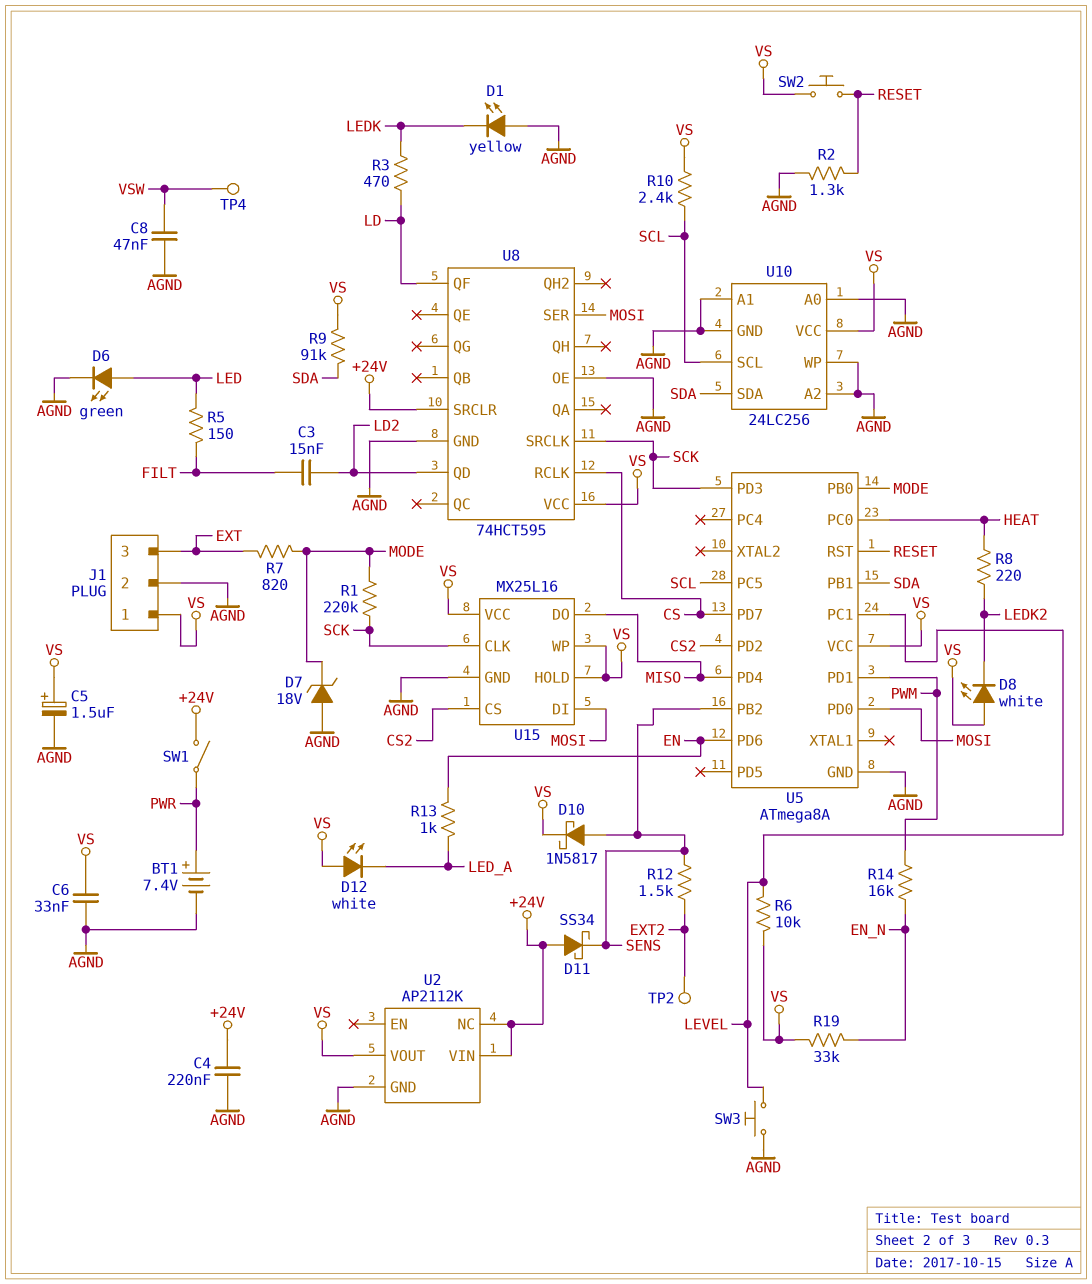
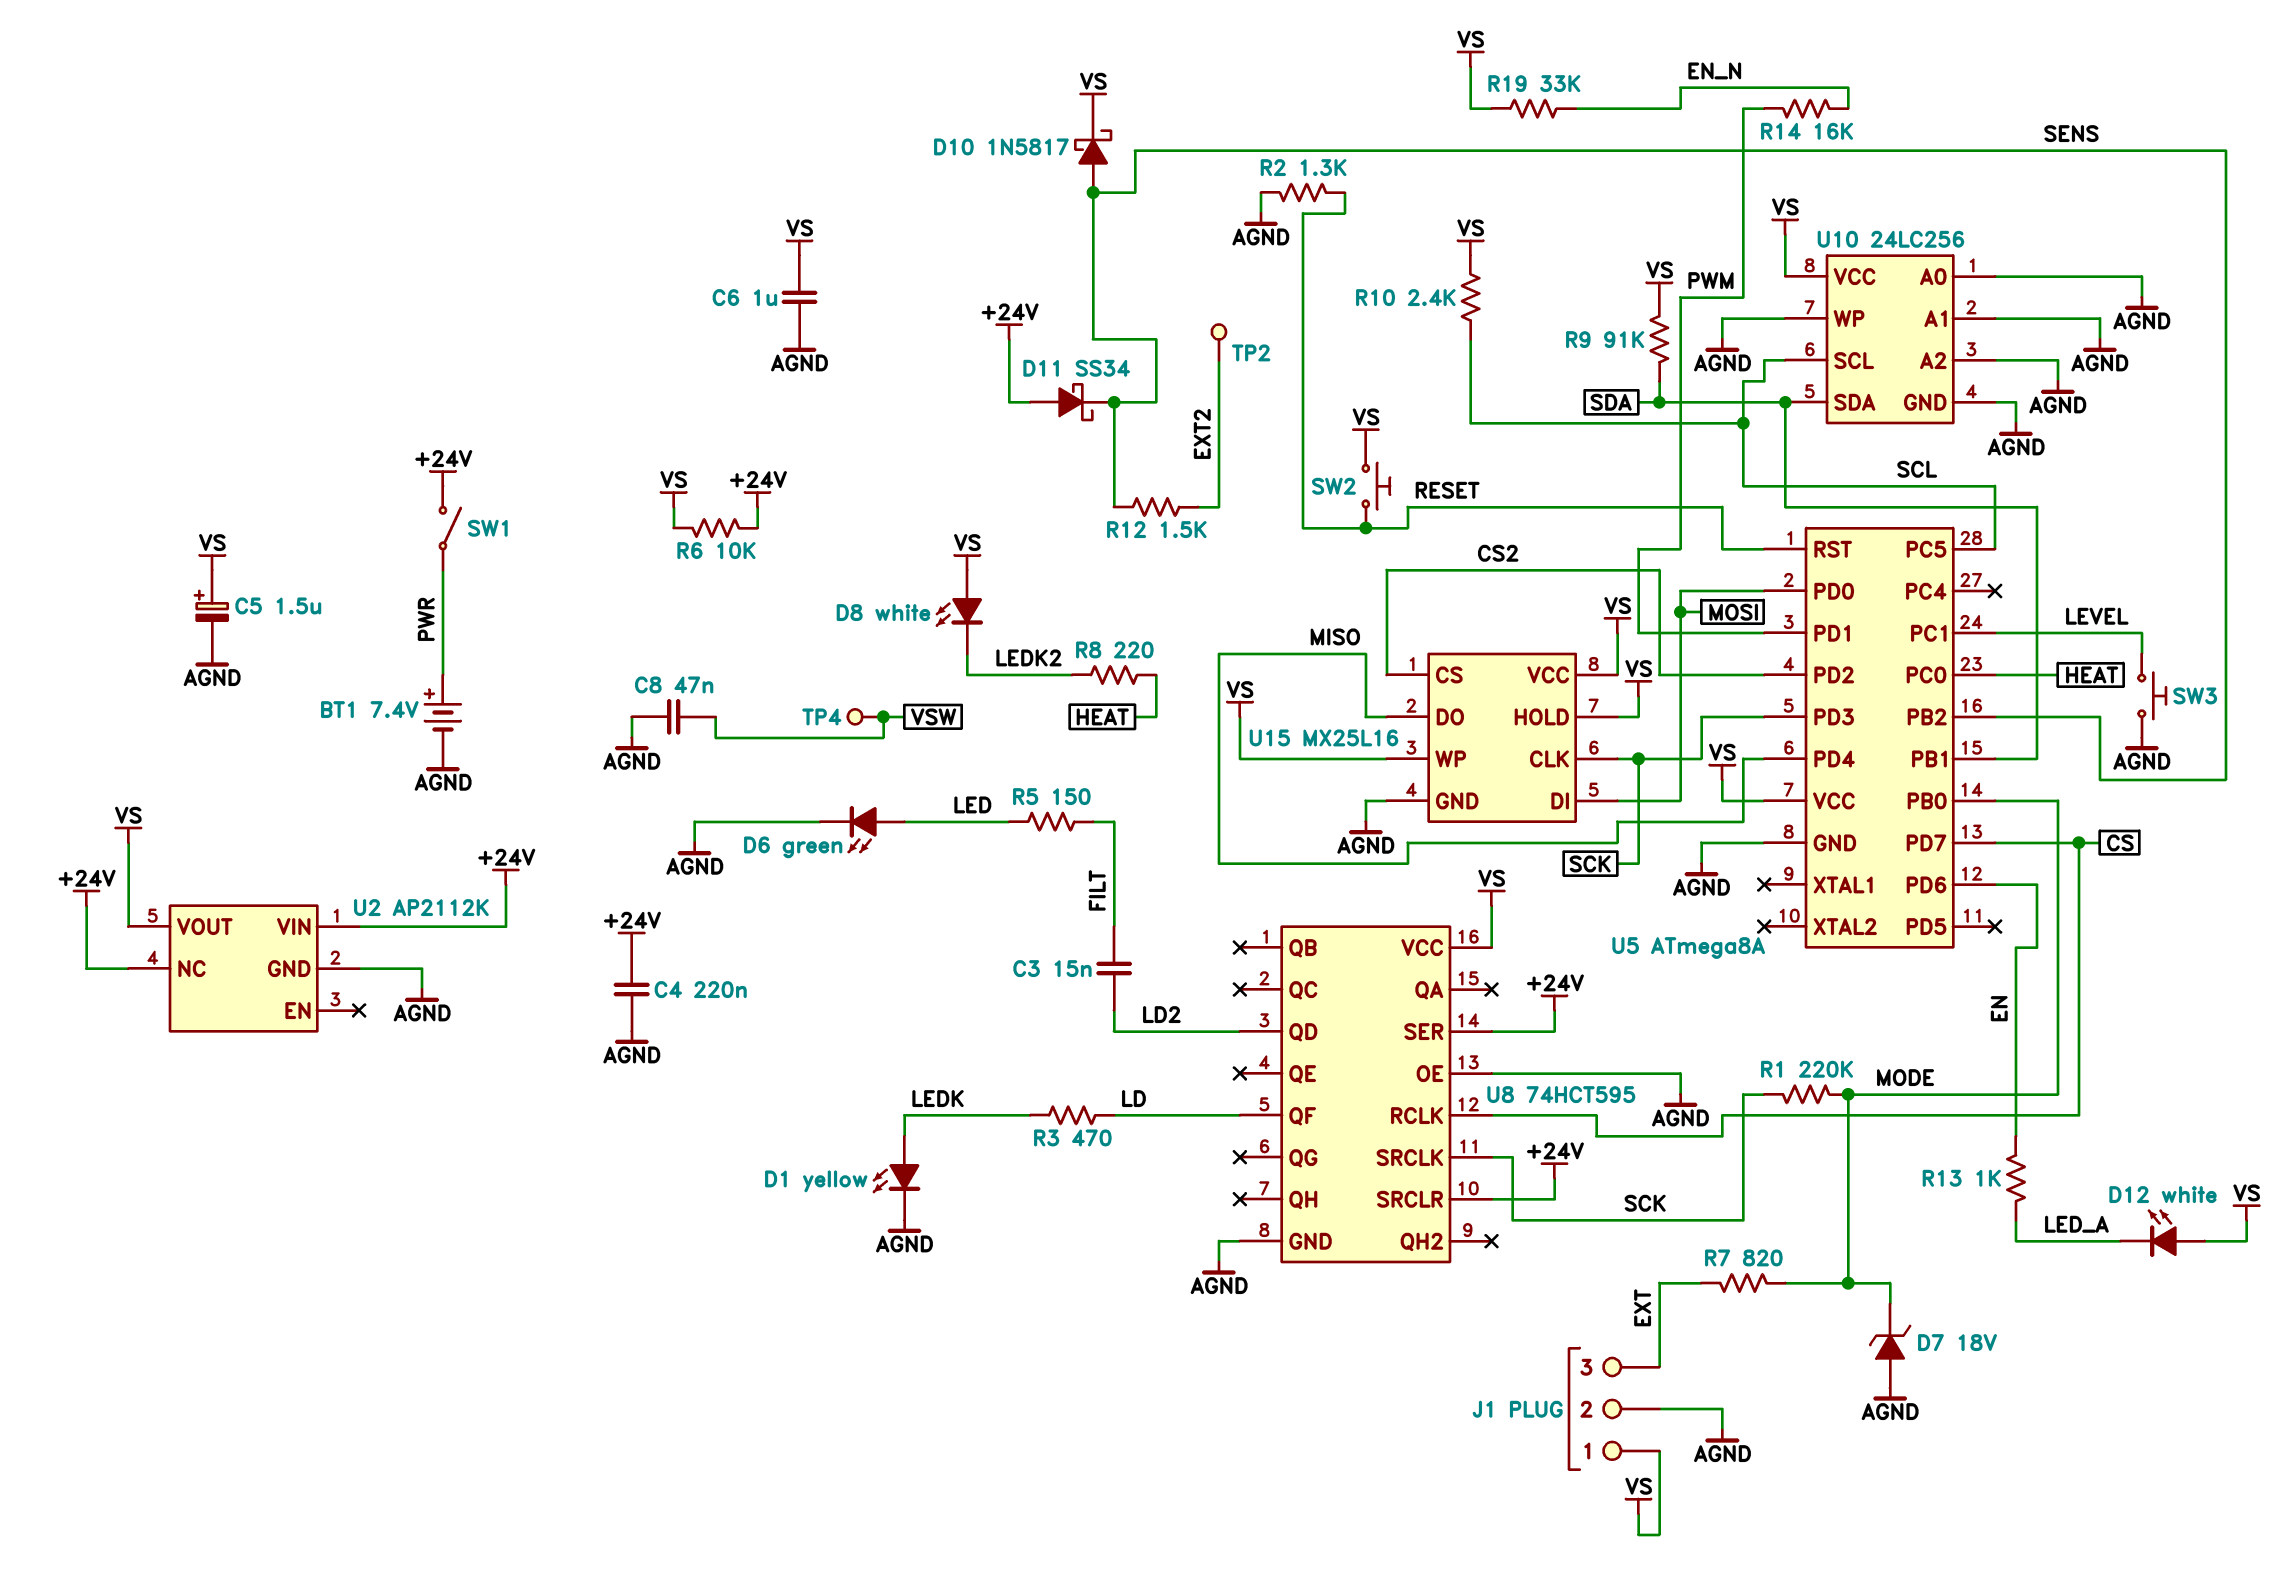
C6: 33nF (AGND, VS) -> 1uF (AGND, VS)
D1: LED yellow (A AGND, K LEDK) -> LED yellow (A LEDK, K AGND)
R6: 10k (LEVEL, VS) -> 10k (+24V, VS)
U8 pin SER: MOSI -> +24V

